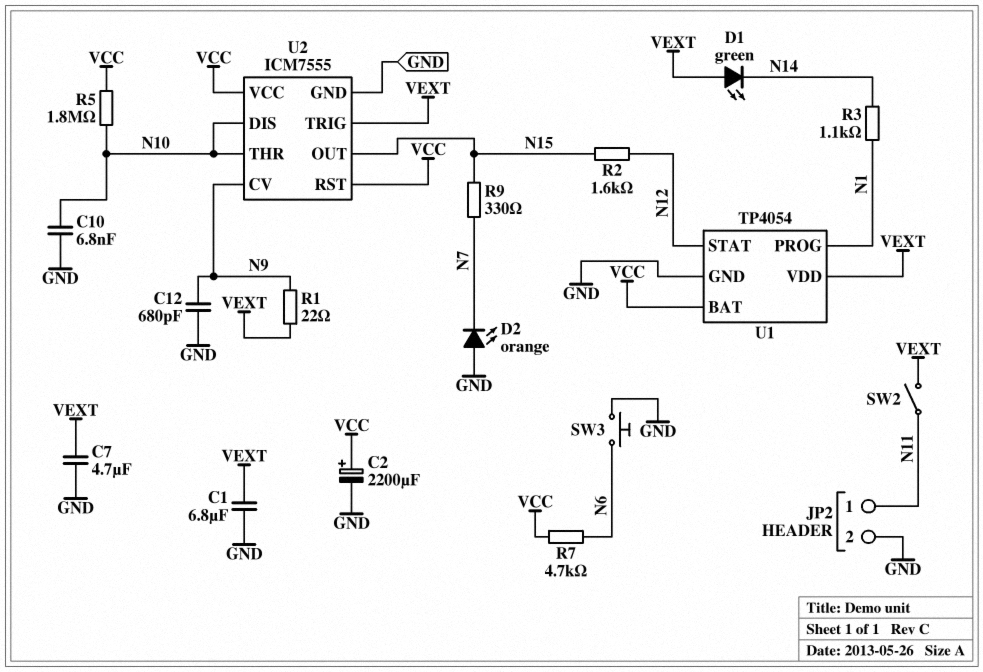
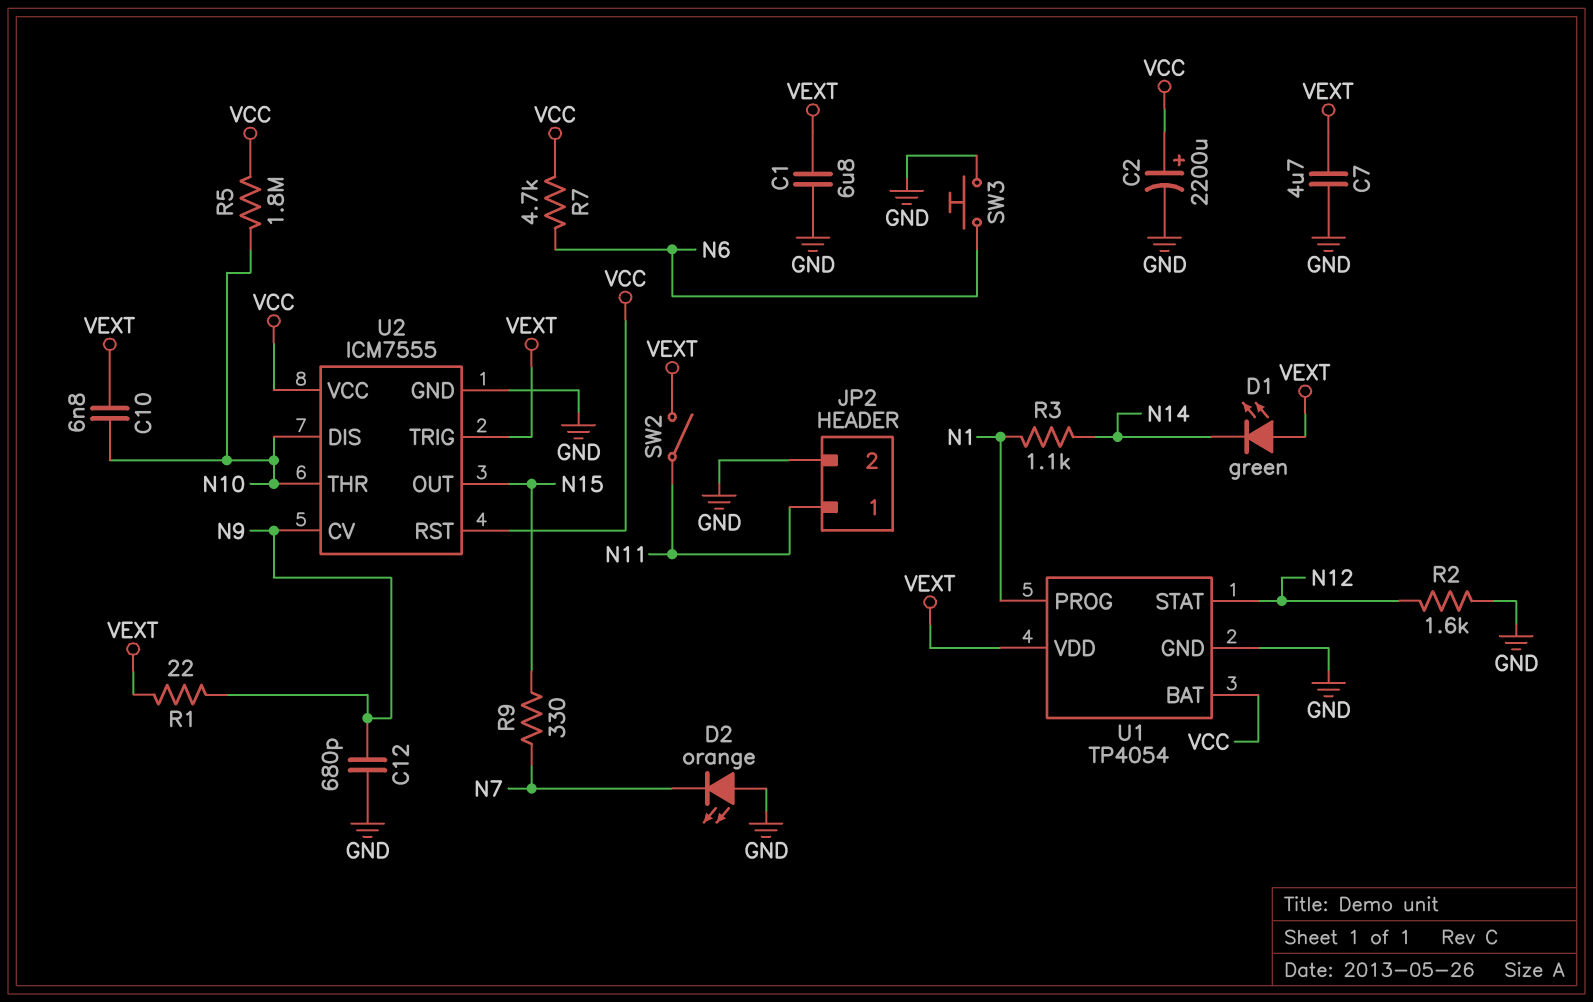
C10: 6.8nF (GND, N10) -> 6.8nF (N10, VEXT)
R2: 1.6k (N12, N15) -> 1.6k (GND, N12)

